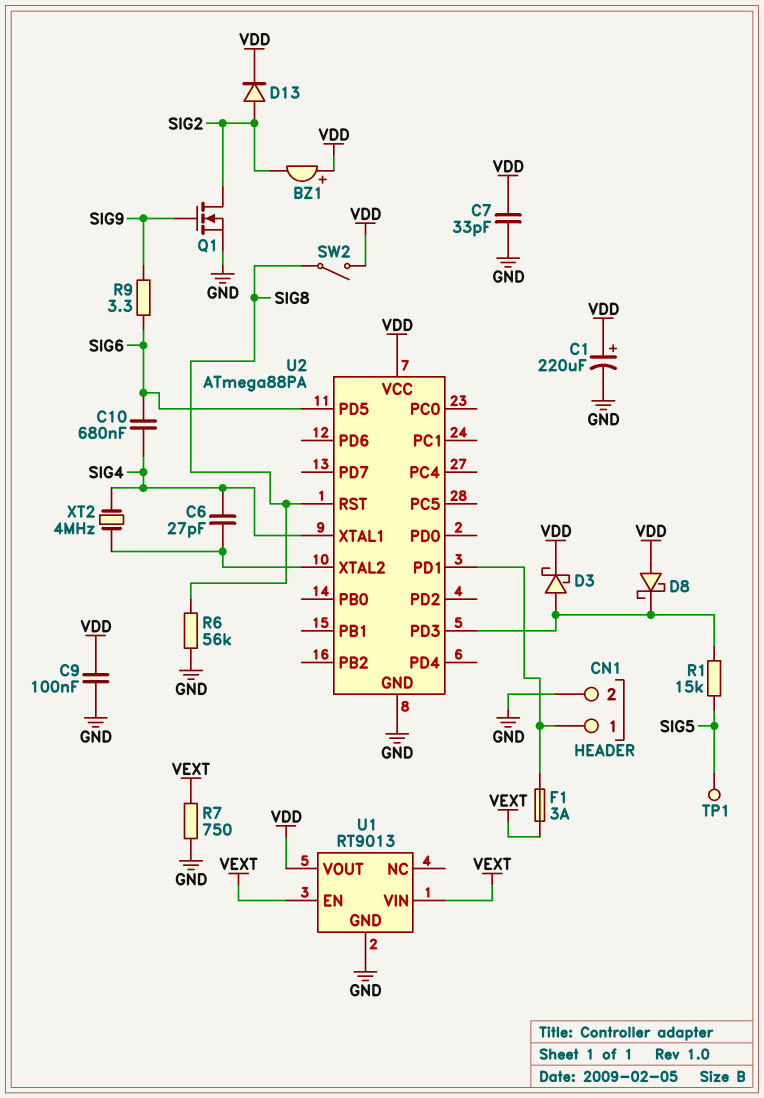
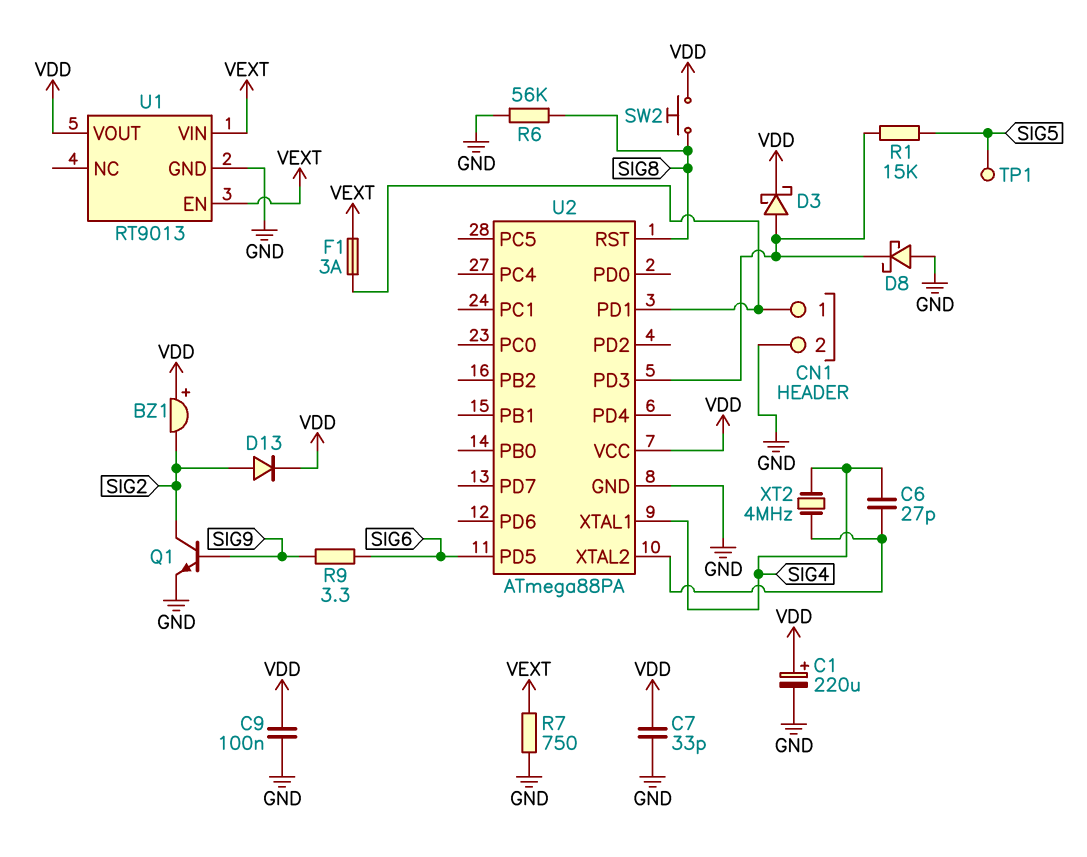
C10: 680nF (SIG4, SIG6) -> none
D8: schottky (A VDD, K U2/PD3) -> schottky (A GND, K U2/PD3)
Q1: NMOS (G SIG9, D SIG2, S GND) -> NPN (B SIG9, C SIG2, E GND)
SW2: switch (SIG8, VDD) -> button (SIG8, VDD)

